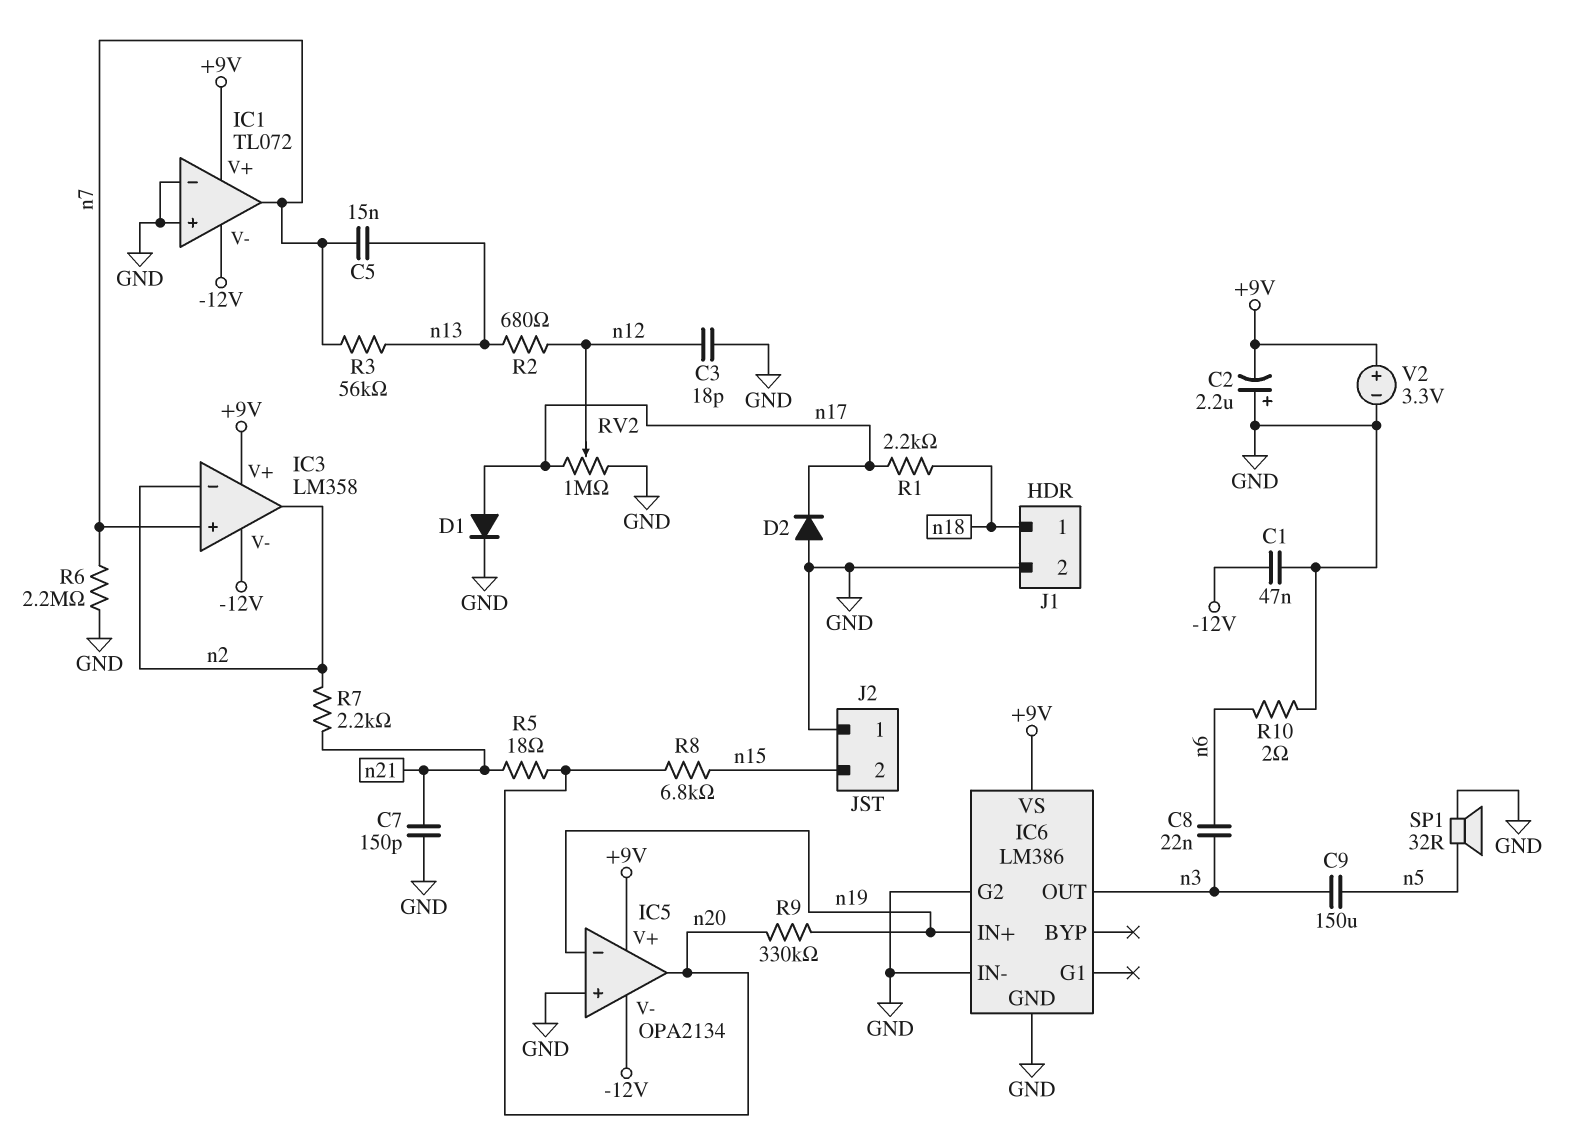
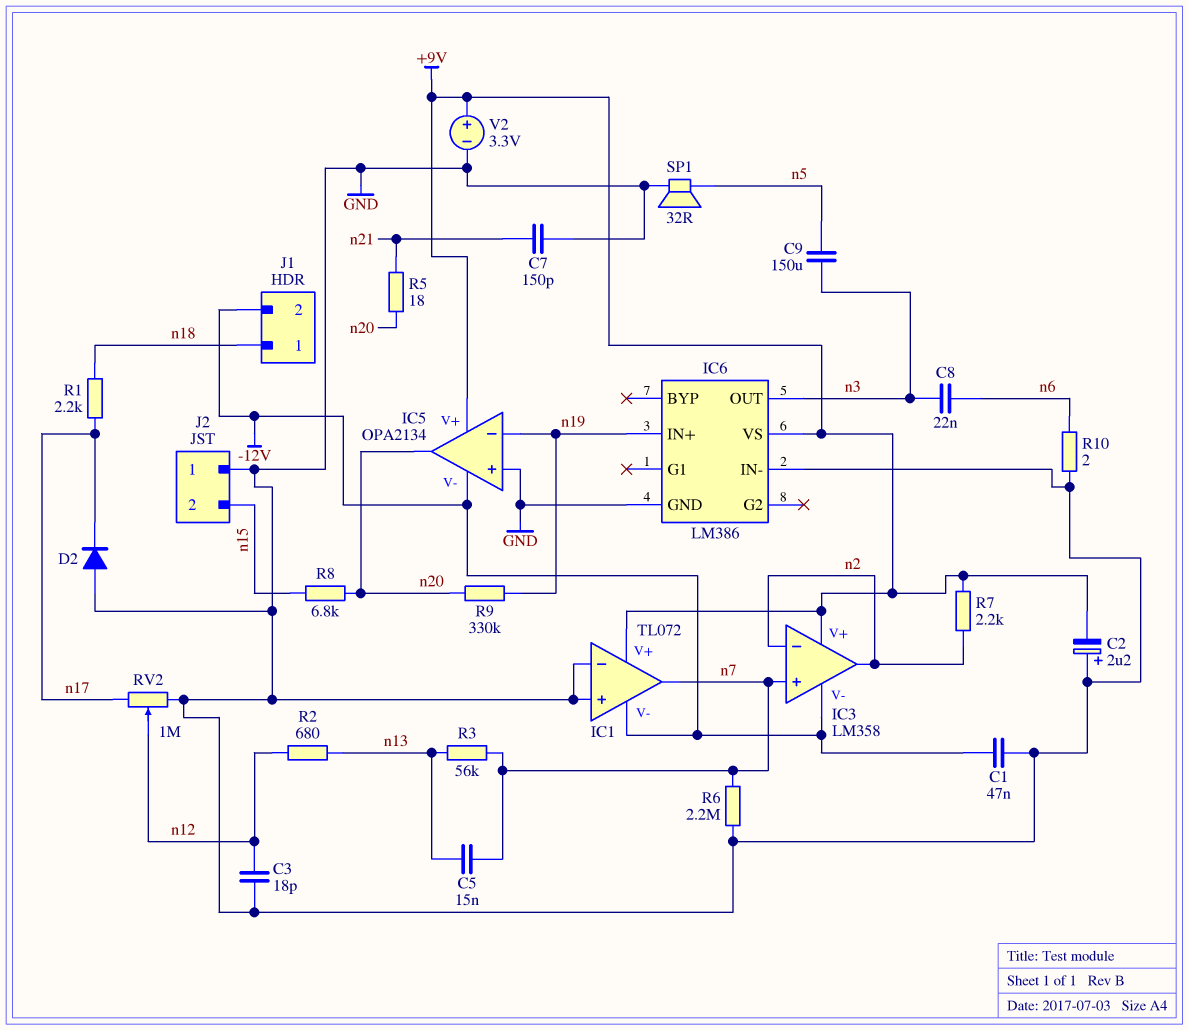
D1: diode (A n17, K GND) -> none
IC6 pin G2: GND -> none
J1 pin 2: GND -> -12V
R7: 2.2k (n2, n21) -> 2.2k (+9V, n2)

